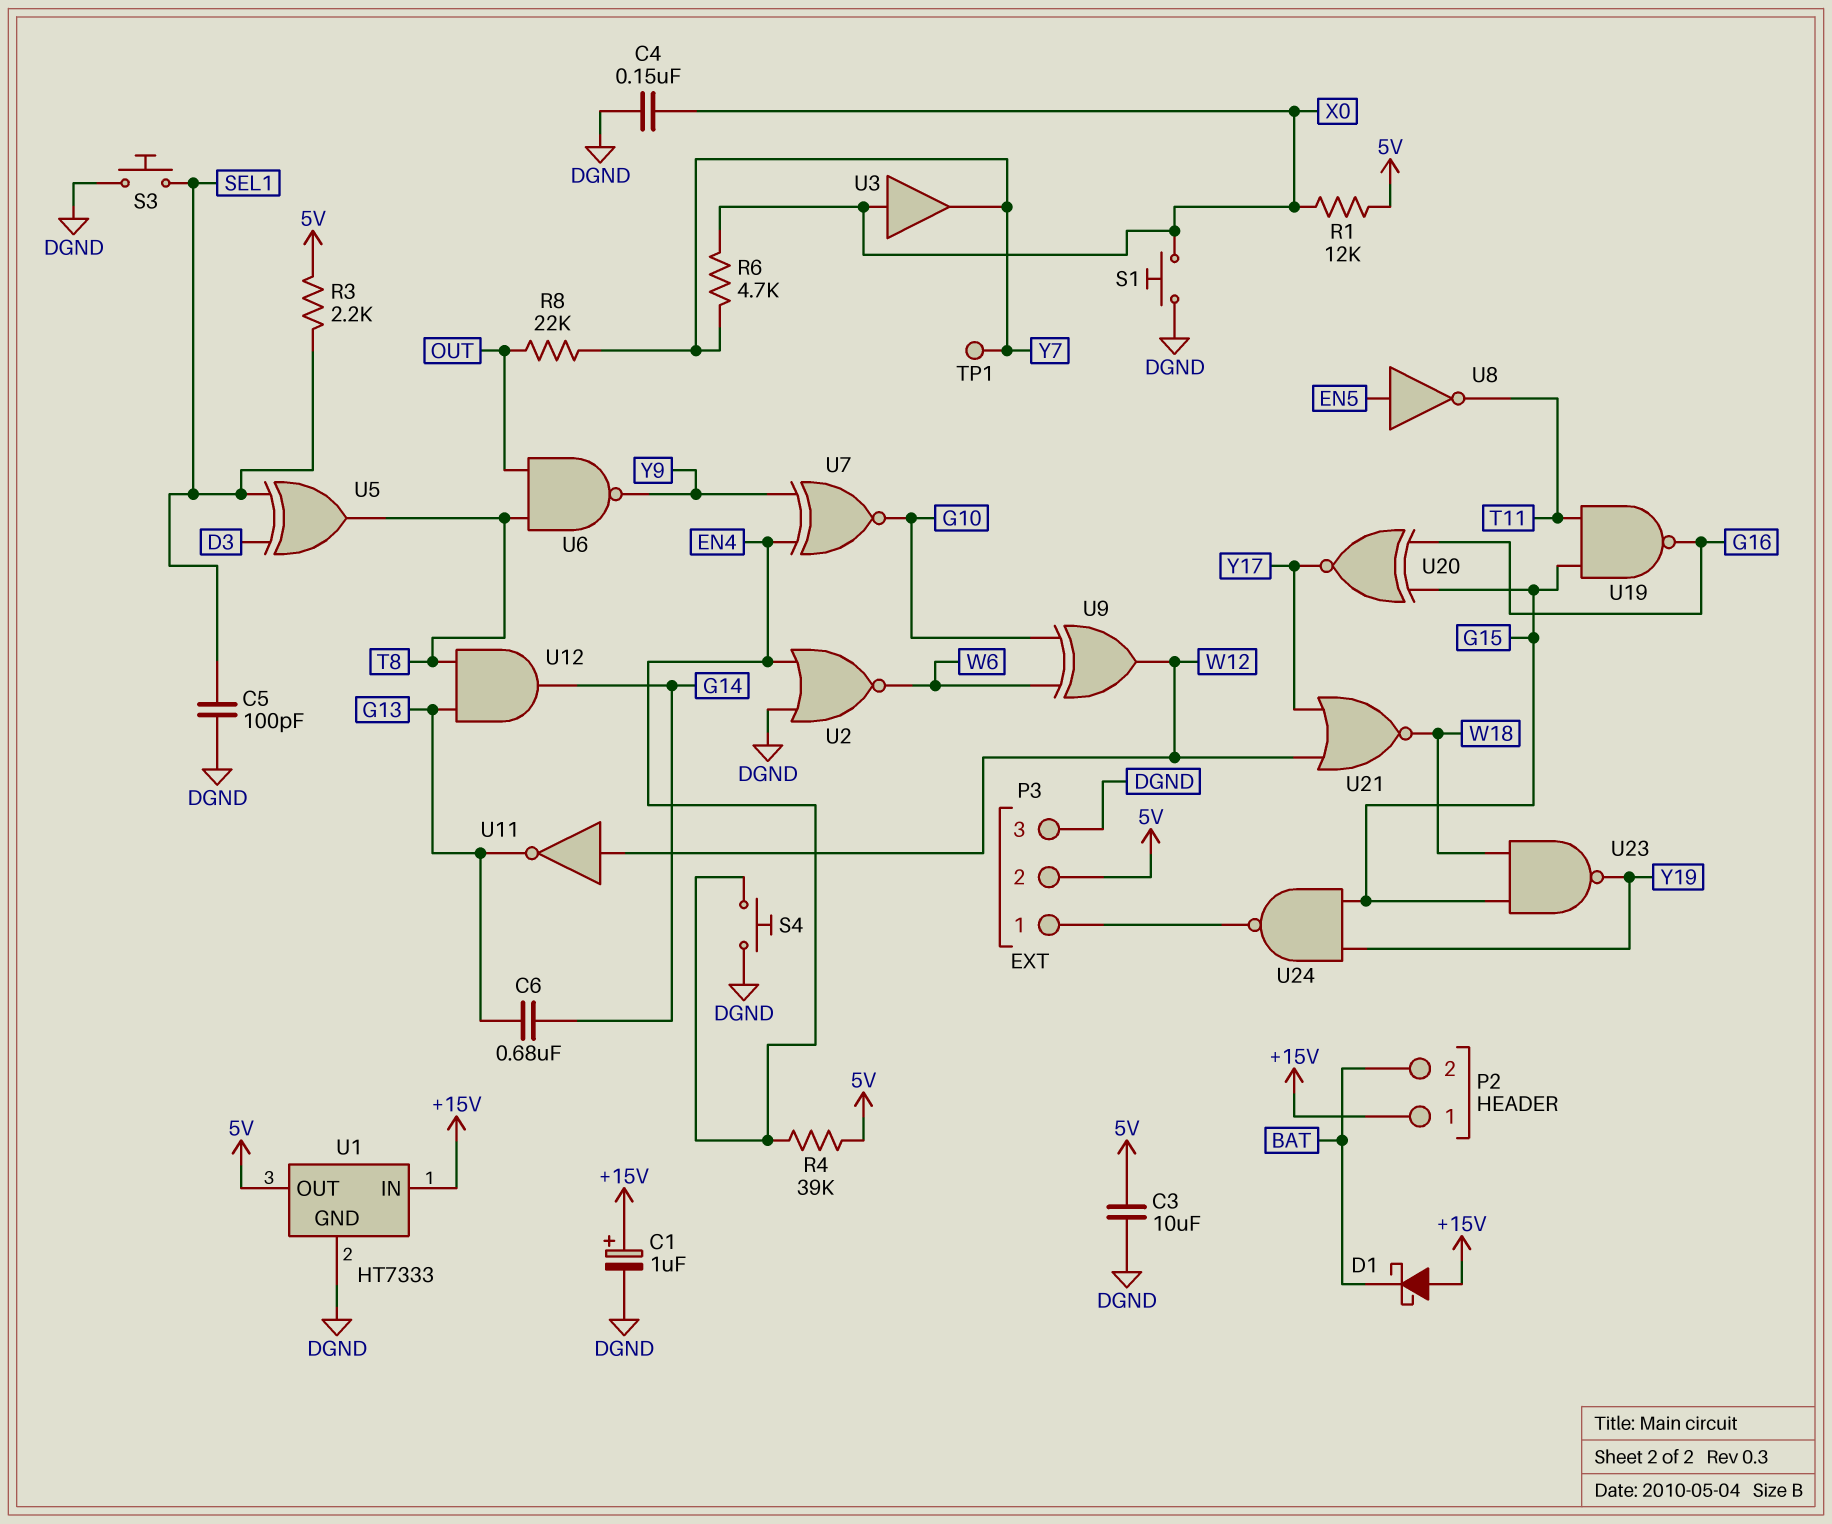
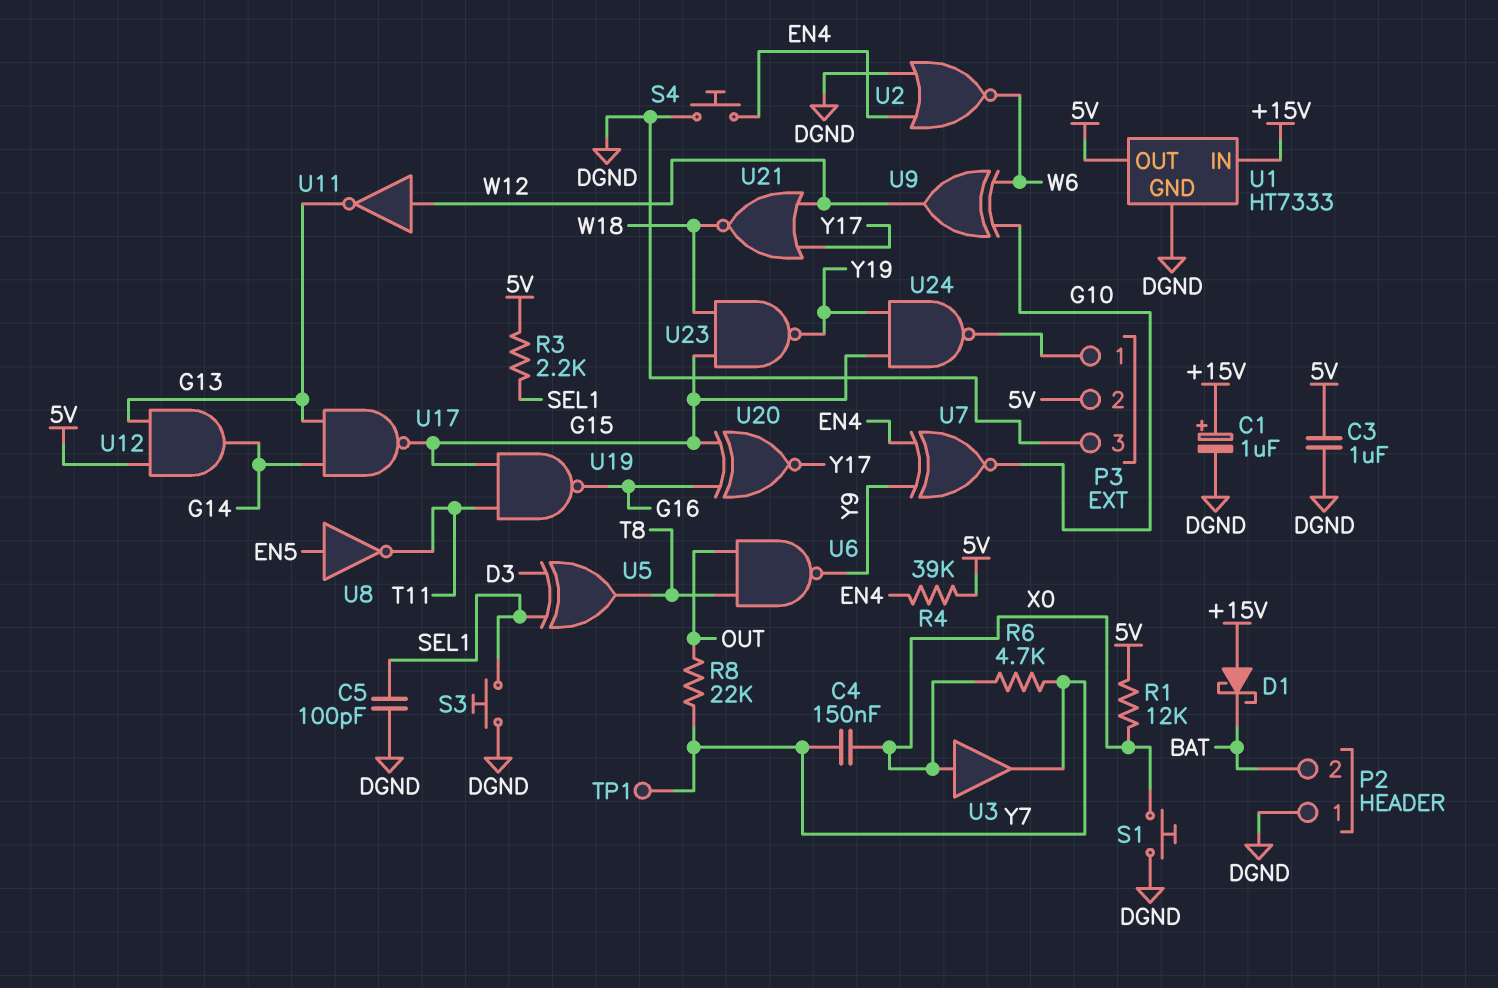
C3: 10uF (5V, DGND) -> 1uF (5V, DGND)
C4: 150nF (DGND, X0) -> 150nF (X0, Y7)
C6: 680nF (G13, G14) -> none
P2 pin 1: +15V -> DGND
U12: AND (in G13, in T8, out G14) -> AND (in 5V, in G13, out G14)
U17: none -> NAND (in G13, in G14, out G15)

